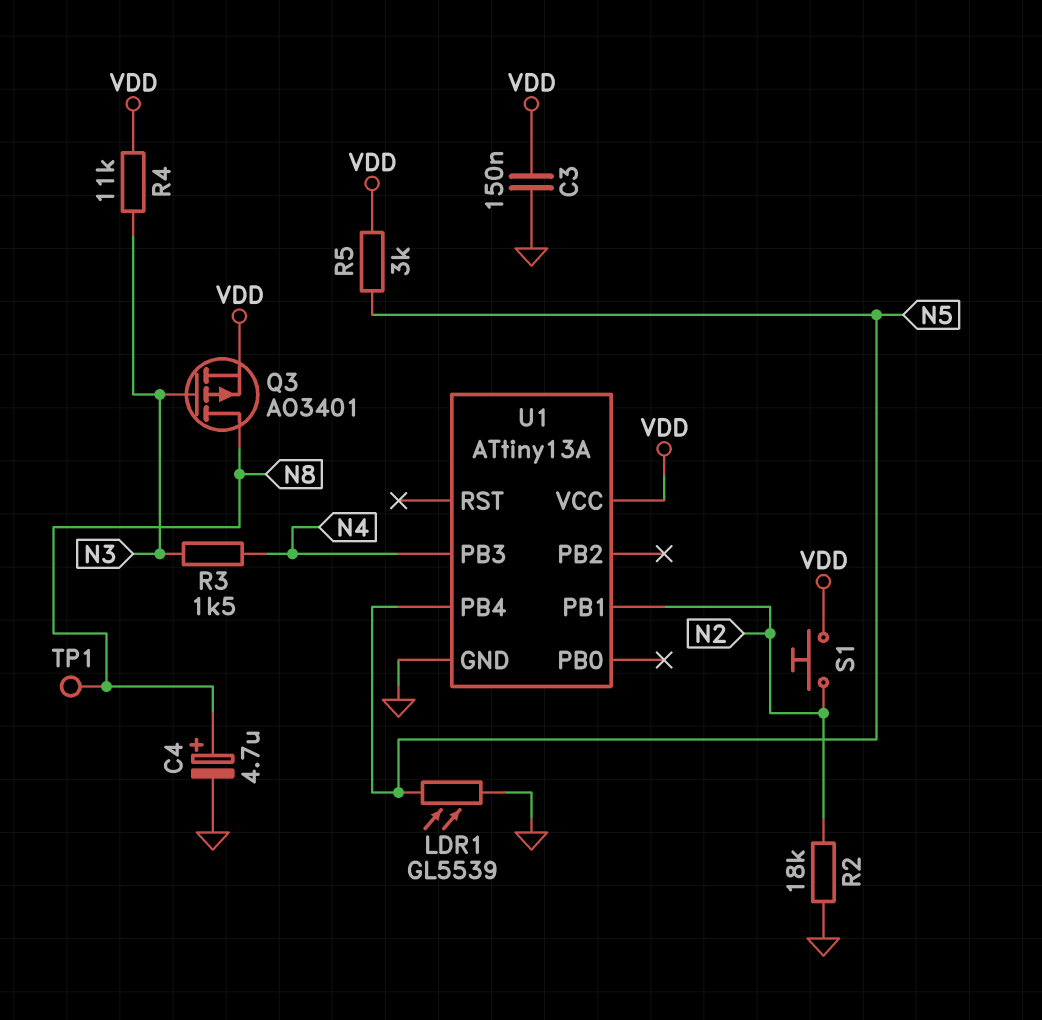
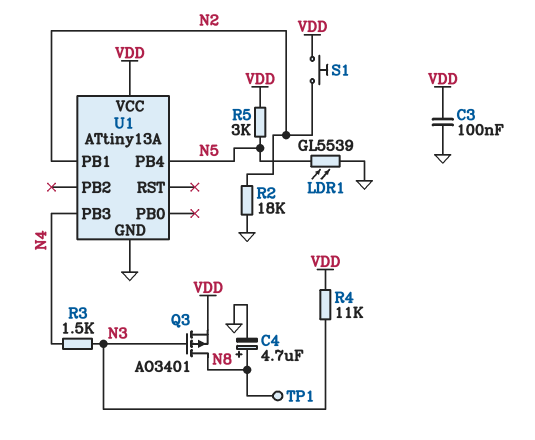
C3: 150nF (GND, VDD) -> 100nF (GND, VDD)

